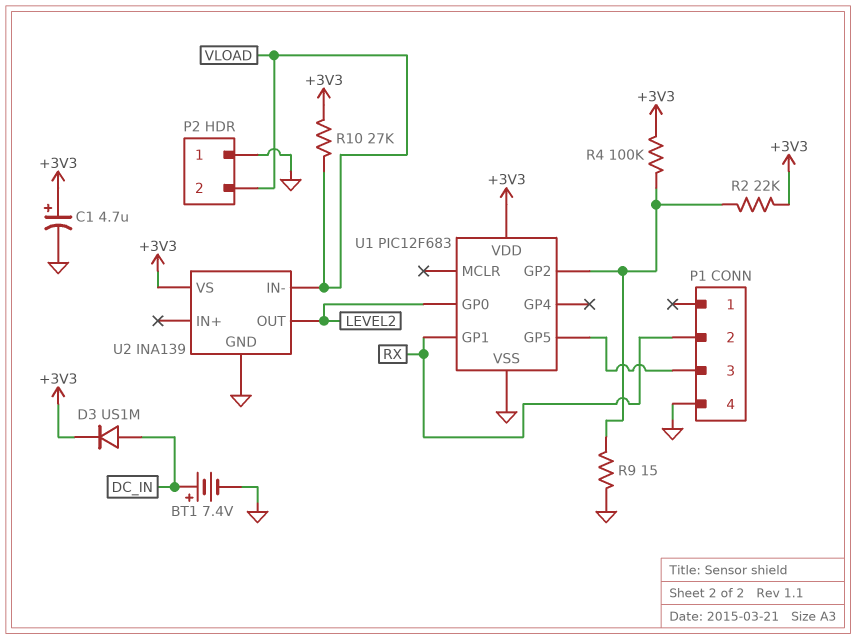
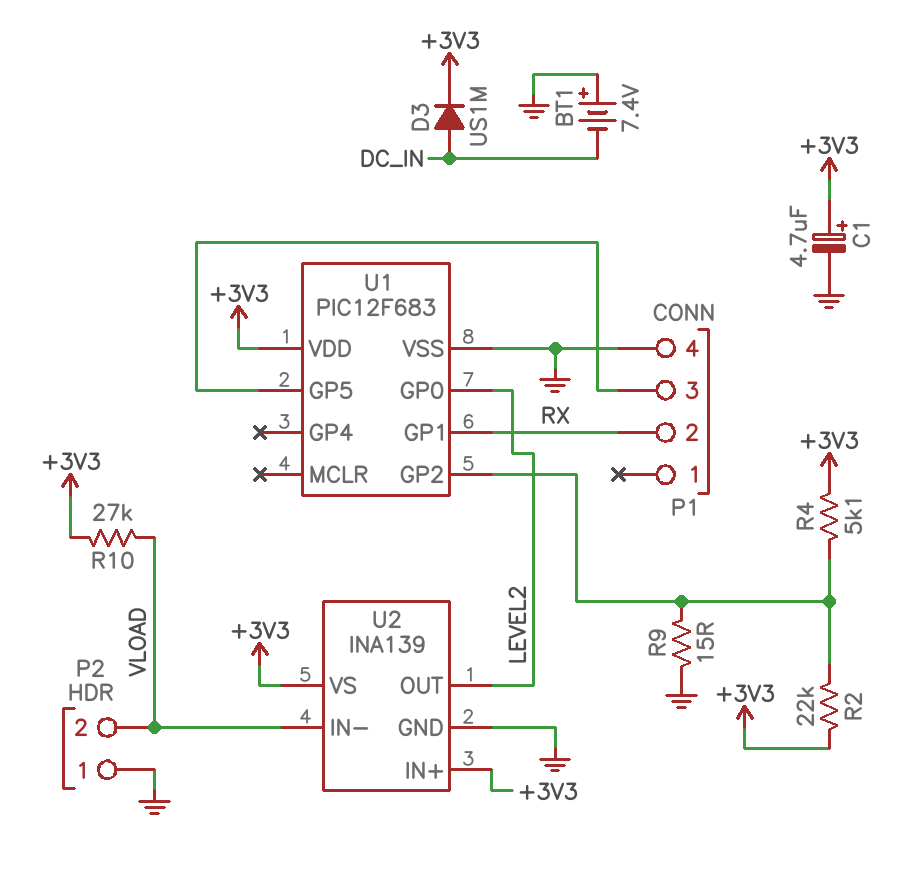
BT1: 7.4V (plus DC_IN, minus GND) -> 7.4V (plus GND, minus DC_IN)
R4: 100k (+3V3, U1/GP2) -> 5.1k (+3V3, U1/GP2)
U2 pin IN+: none -> +3V3

